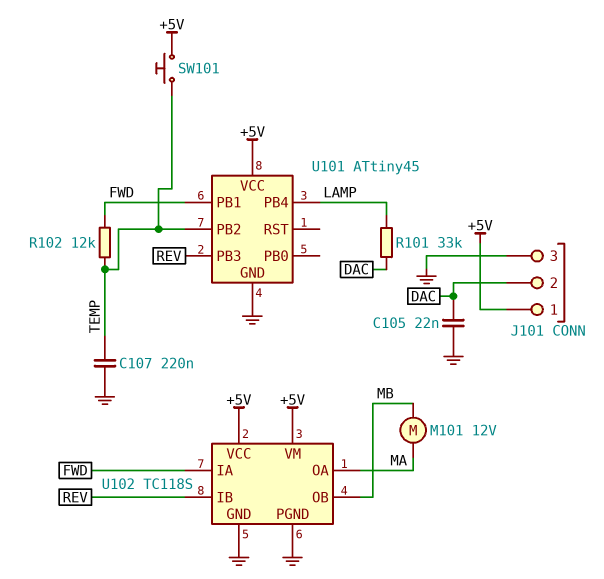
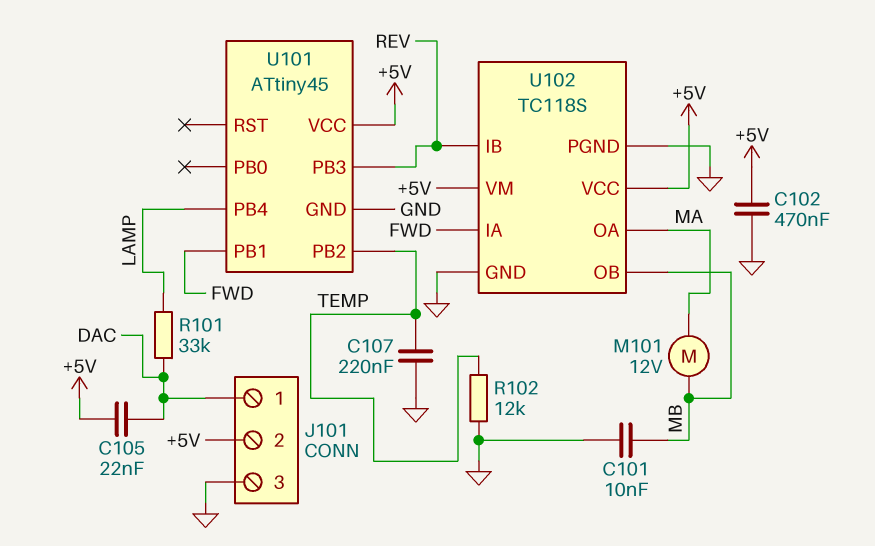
C101: none -> 10nF (GND, MB)
C102: none -> 470nF (+5V, GND)
C105: 22nF (DAC, GND) -> 22nF (+5V, DAC)
J101 pin 1: +5V -> DAC
J101 pin 2: DAC -> +5V
R102: 12k (FWD, TEMP) -> 12k (GND, TEMP)
SW101: button (+5V, TEMP) -> none

